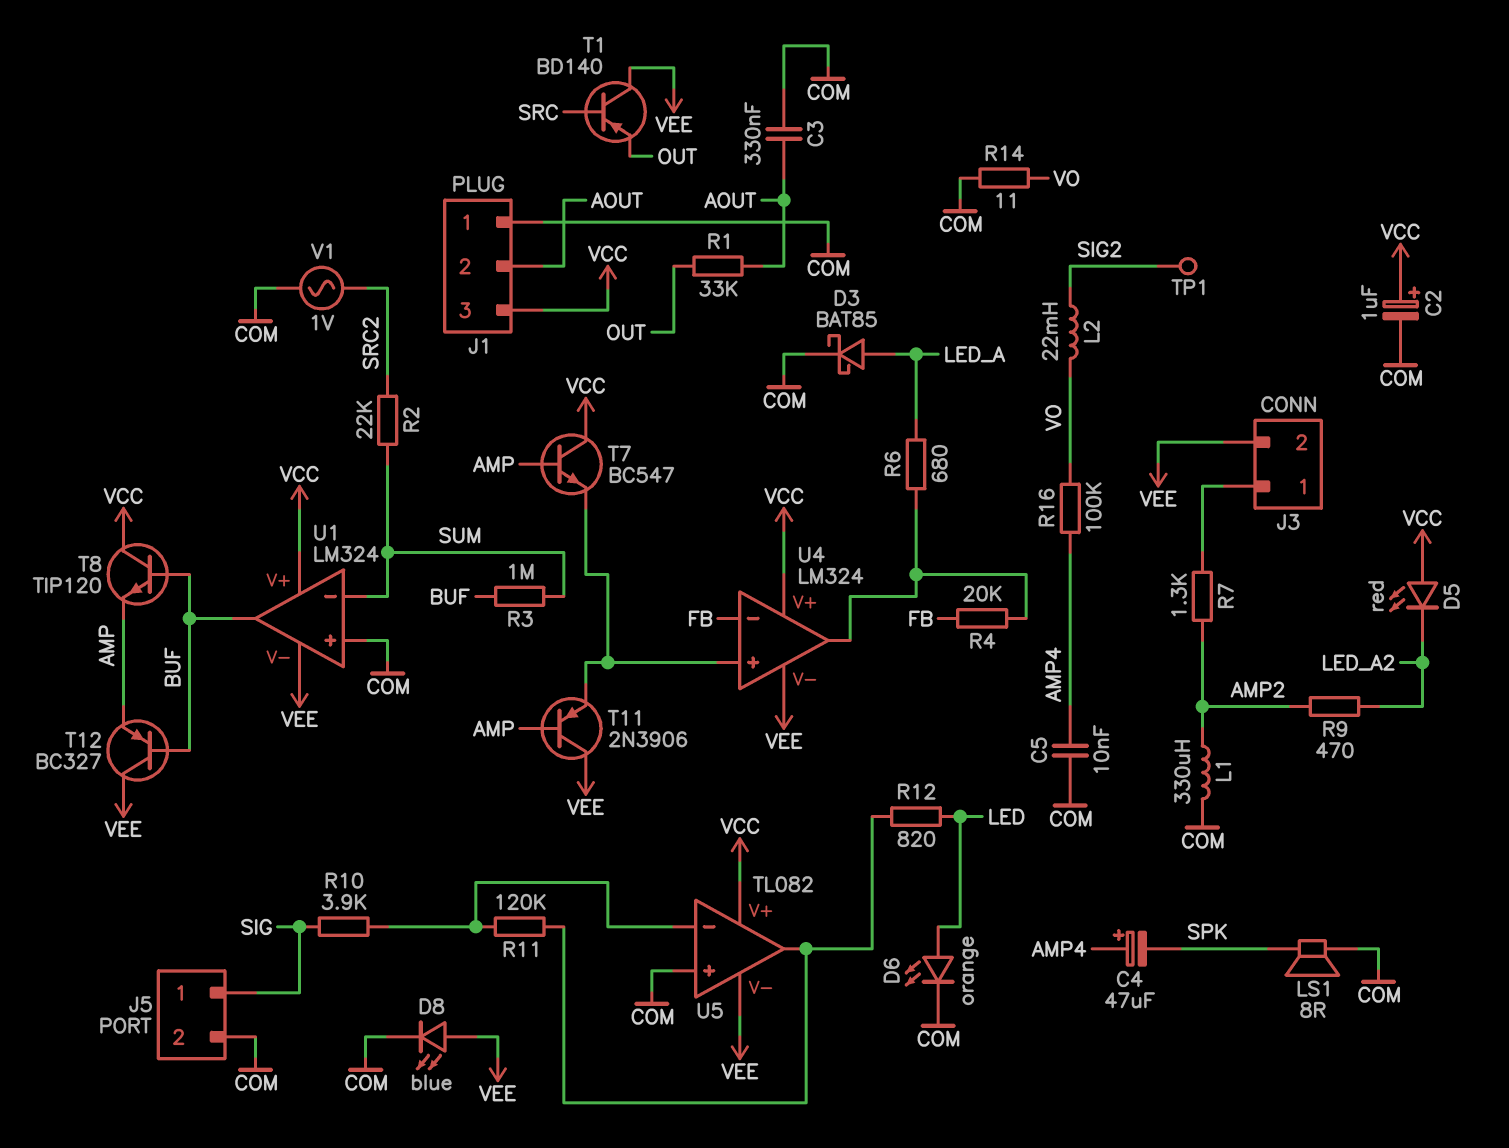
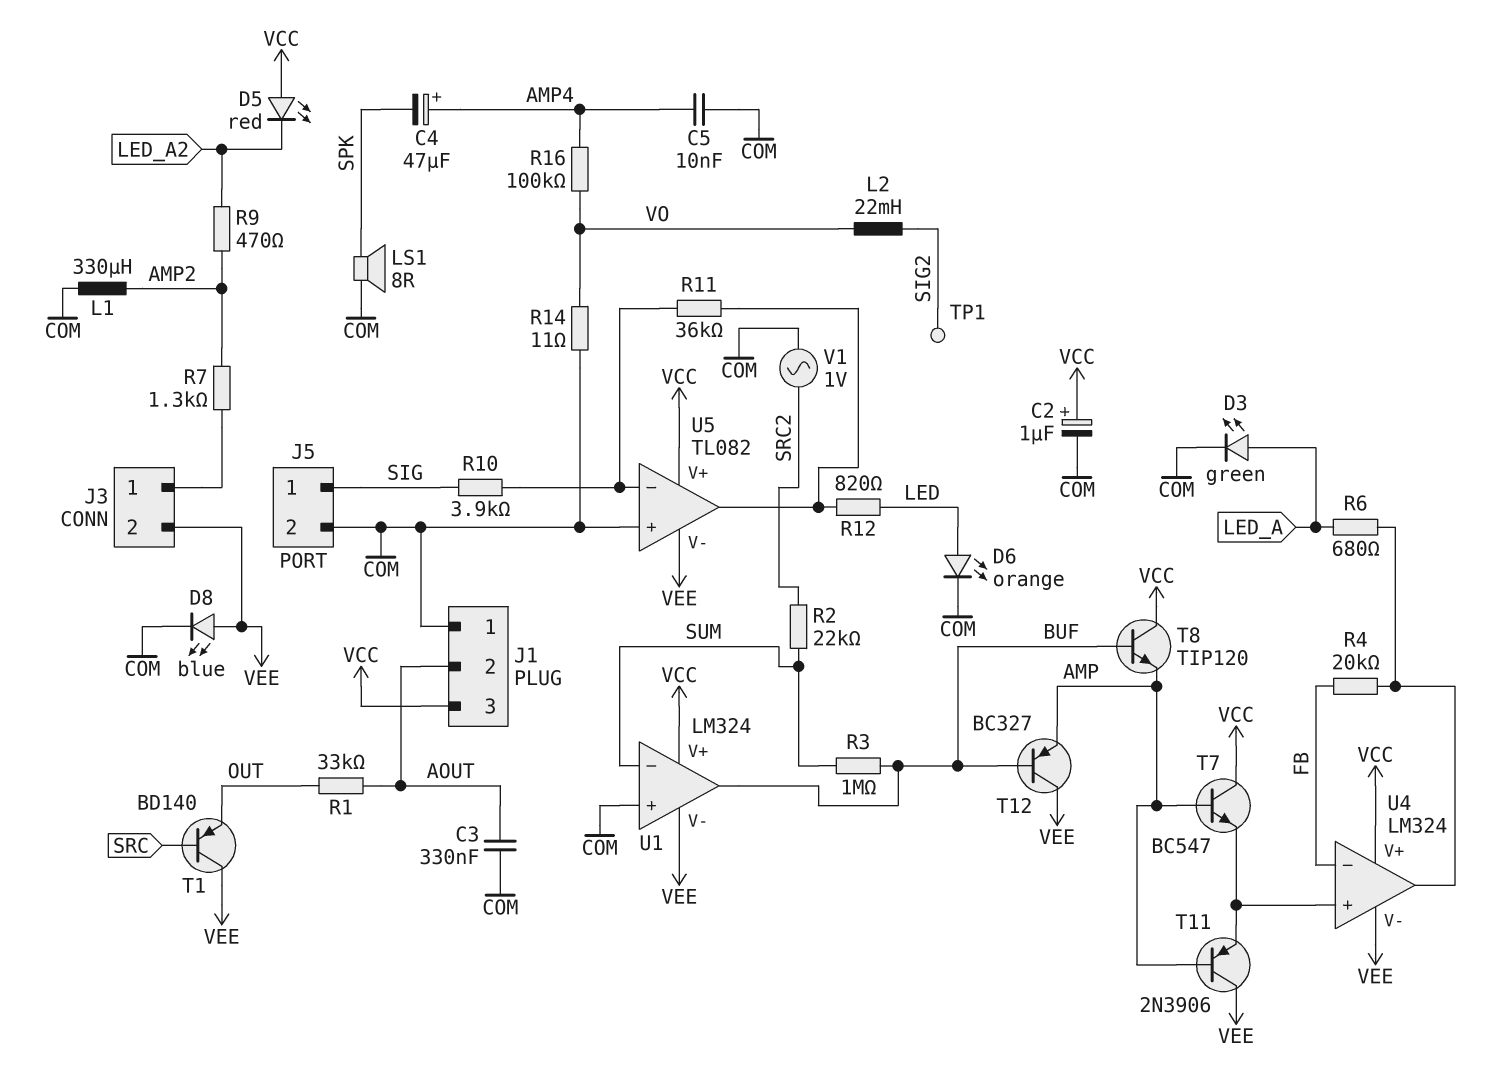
D3: schottky BAT85 (A LED_A, K COM) -> LED green (A LED_A, K COM)
R11: 120k (U5/in-, U5/out) -> 36k (U5/in-, U5/out)

